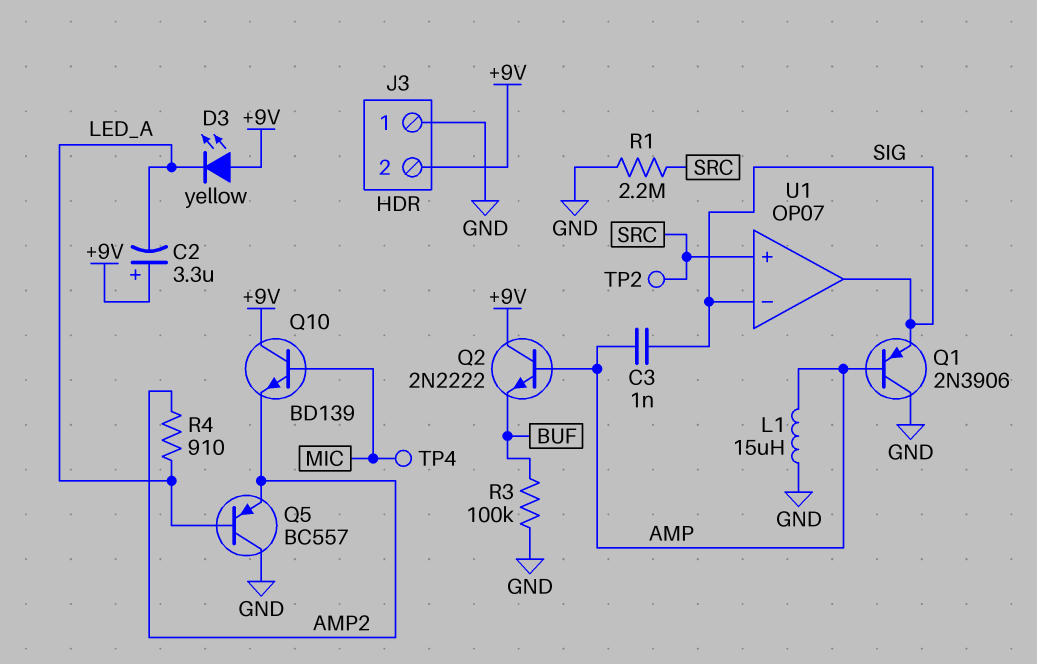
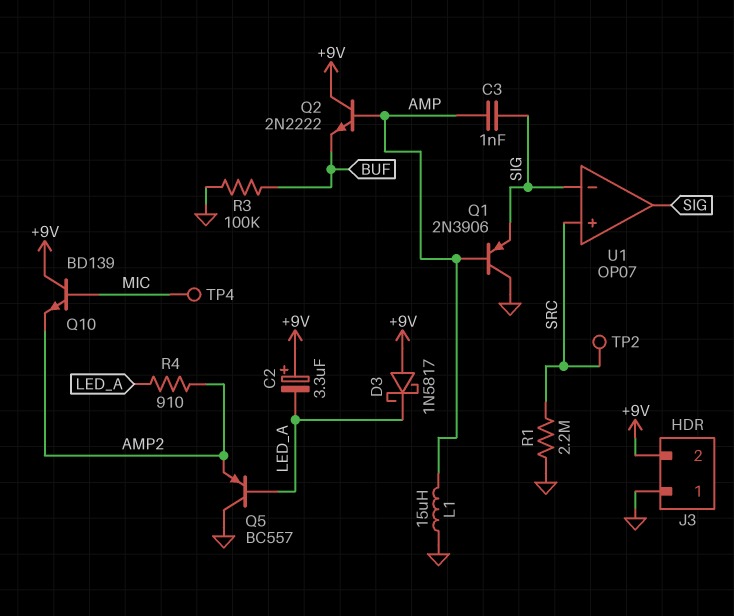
D3: LED yellow (A +9V, K LED_A) -> schottky 1N5817 (A +9V, K LED_A)

